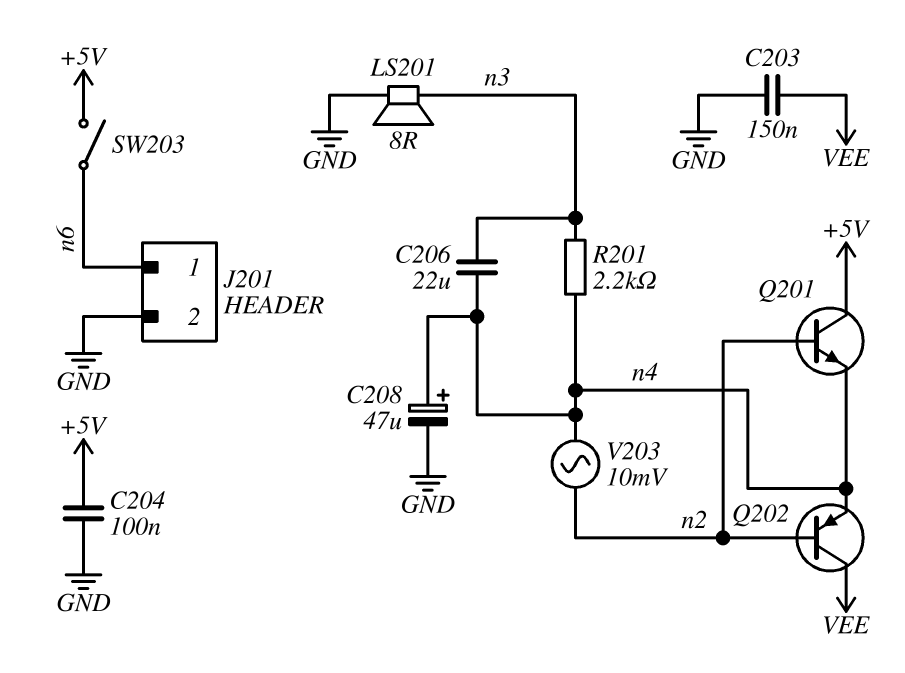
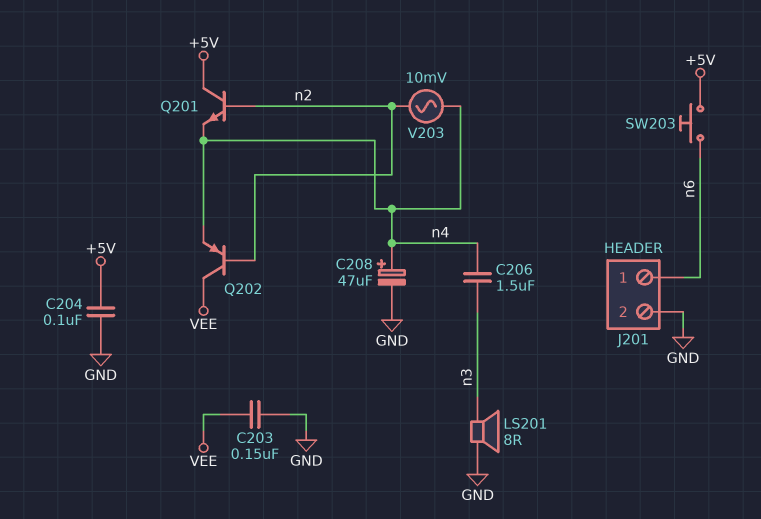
C206: 22uF (n3, n4) -> 1.5uF (n3, n4)
R201: 2.2k (n3, n4) -> none
SW203: switch (+5V, n6) -> button (+5V, n6)

